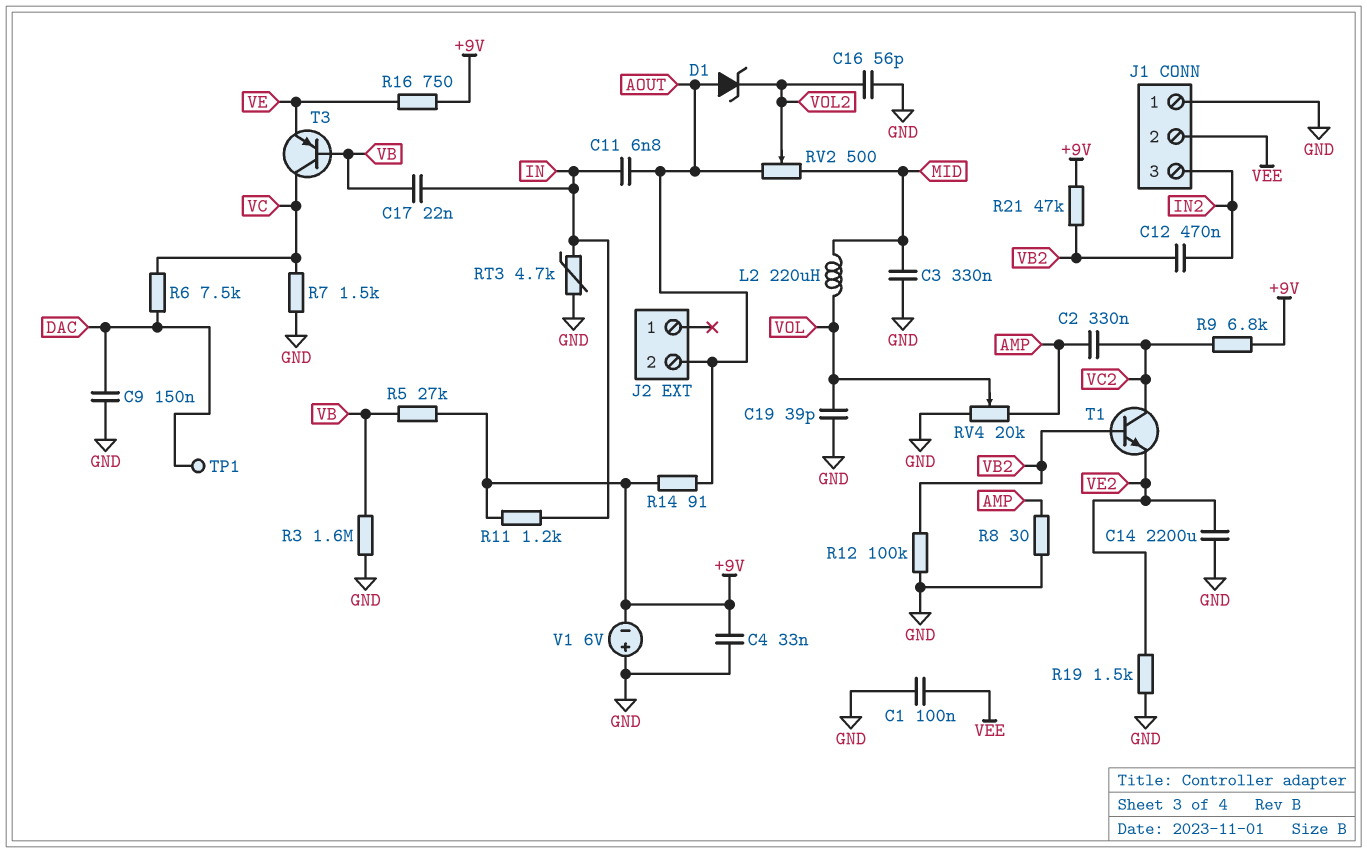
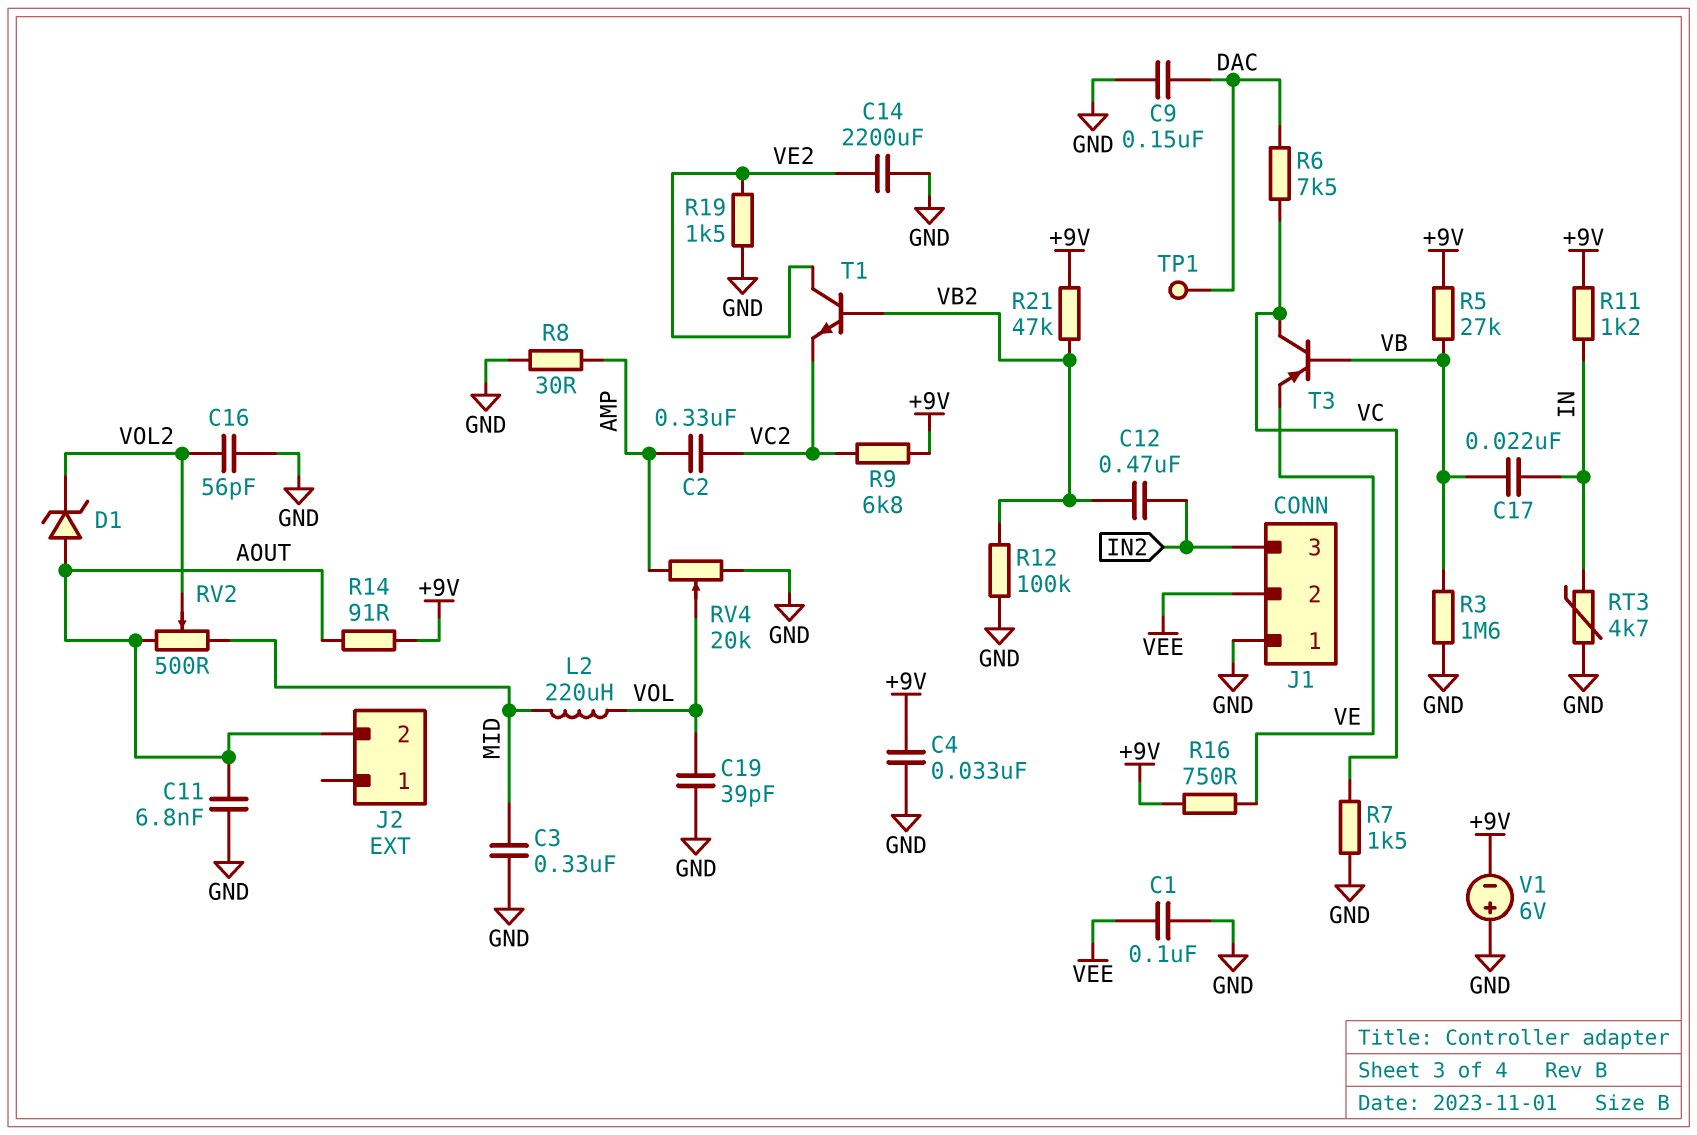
C11: 6.8nF (AOUT, IN) -> 6.8nF (AOUT, GND)
T1: NPN (B VB2, C VC2, E VE2) -> NPN (B VB2, C VE2, E VC2)

